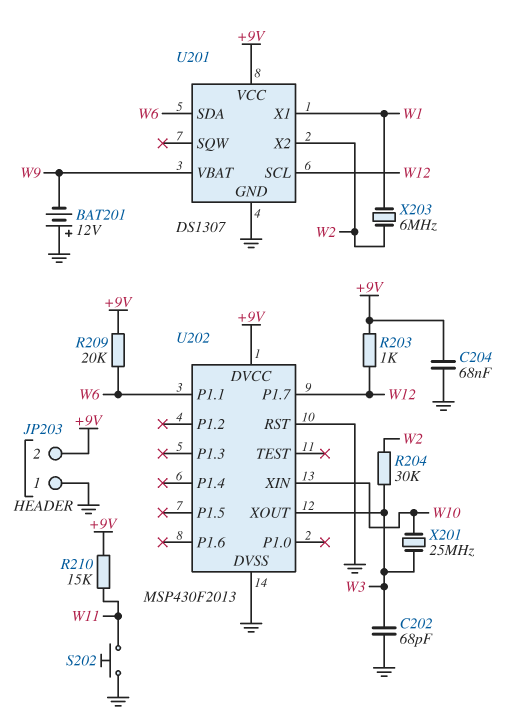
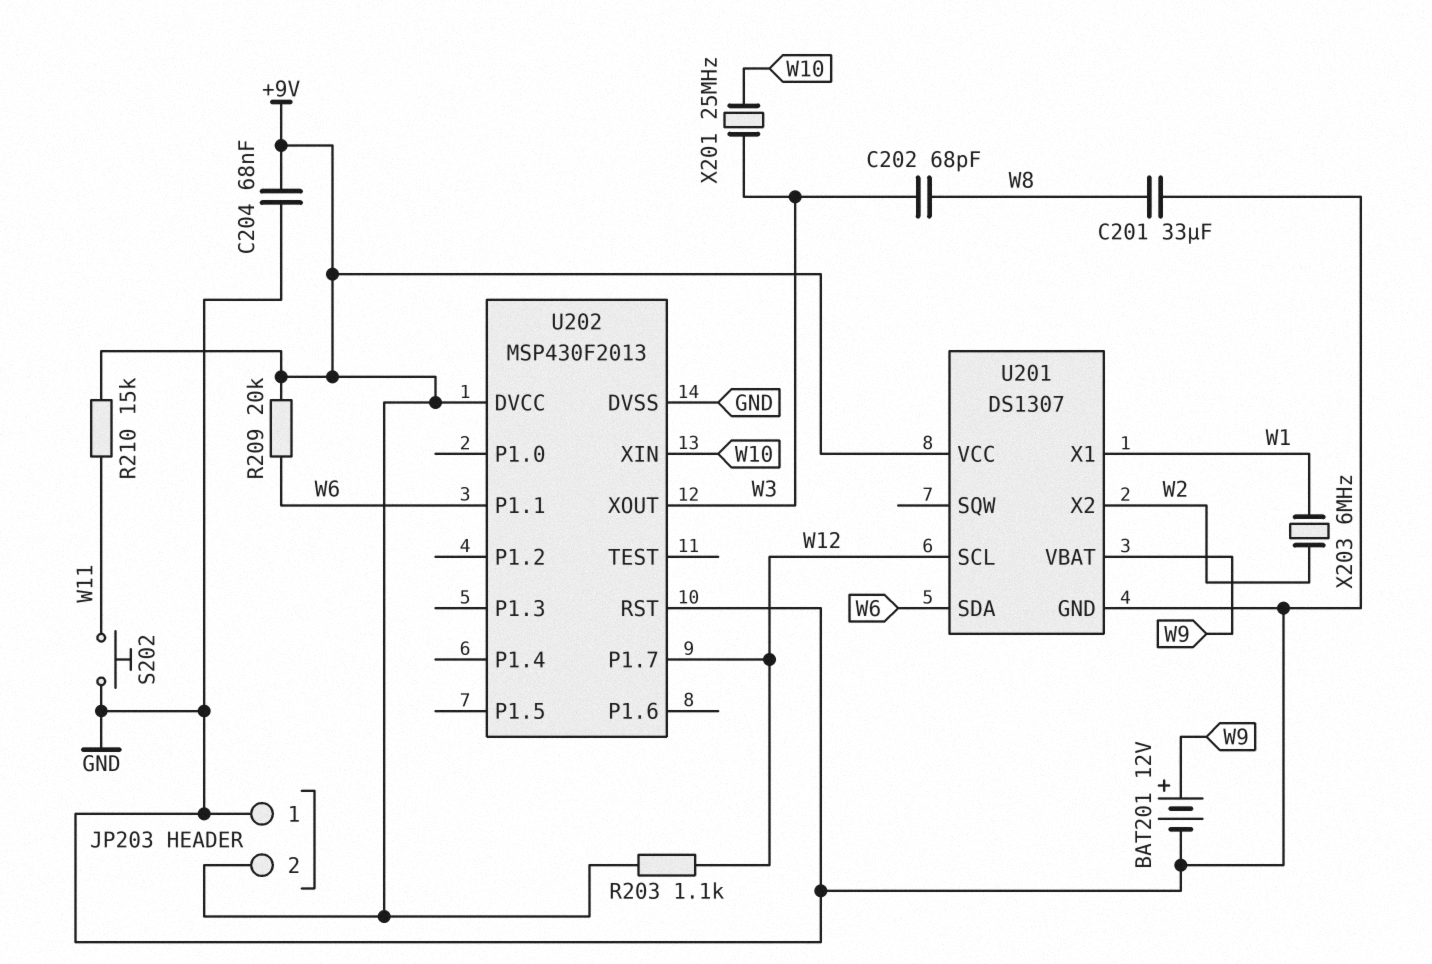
BAT201: 12V (plus GND, minus W9) -> 12V (plus W9, minus GND)
C201: none -> 33uF (GND, W8)
C202: 68pF (GND, W3) -> 68pF (W3, W8)
R203: 1k (+9V, W12) -> 1.1k (+9V, W12)
R204: 30k (W2, W3) -> none

